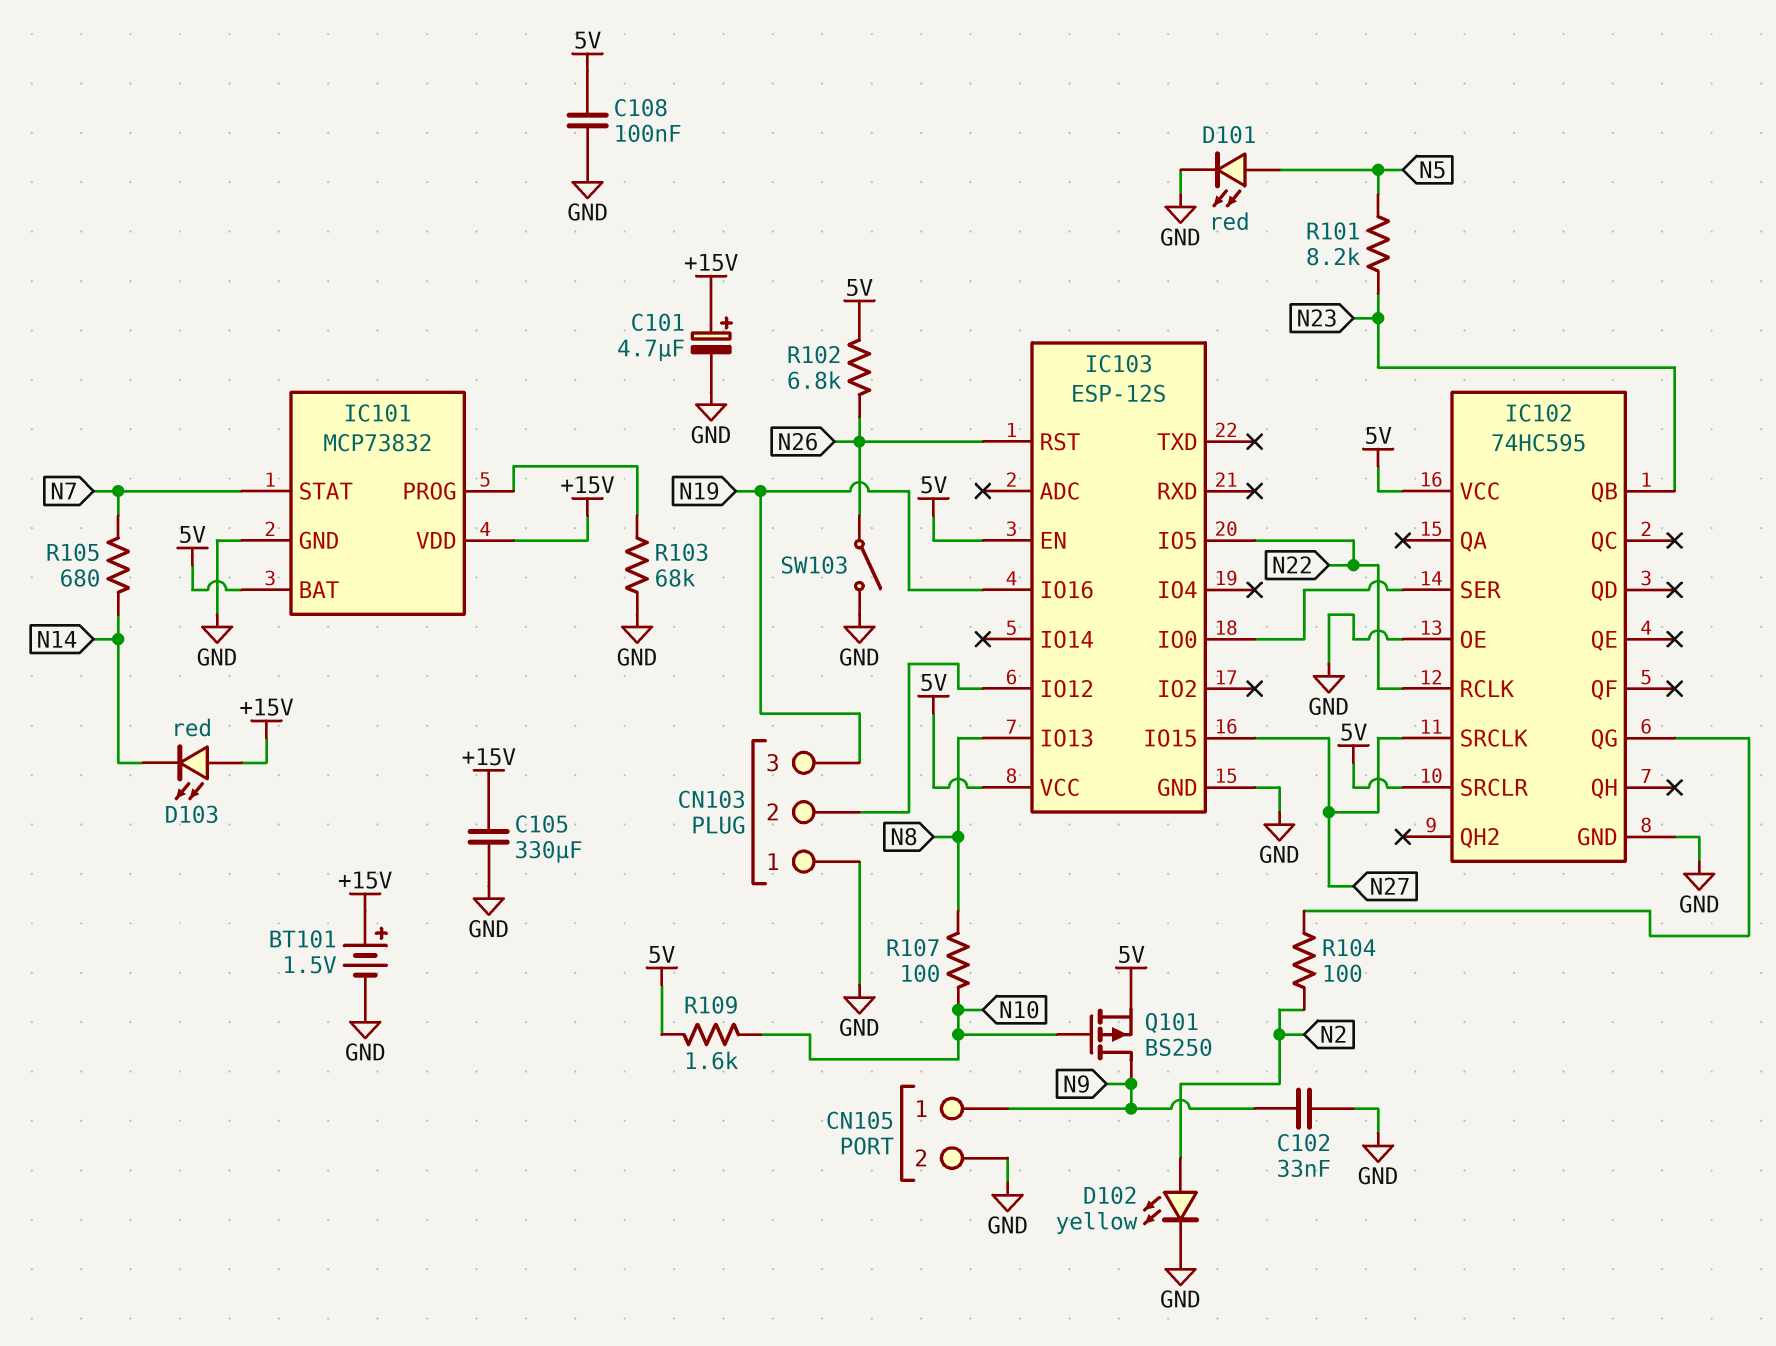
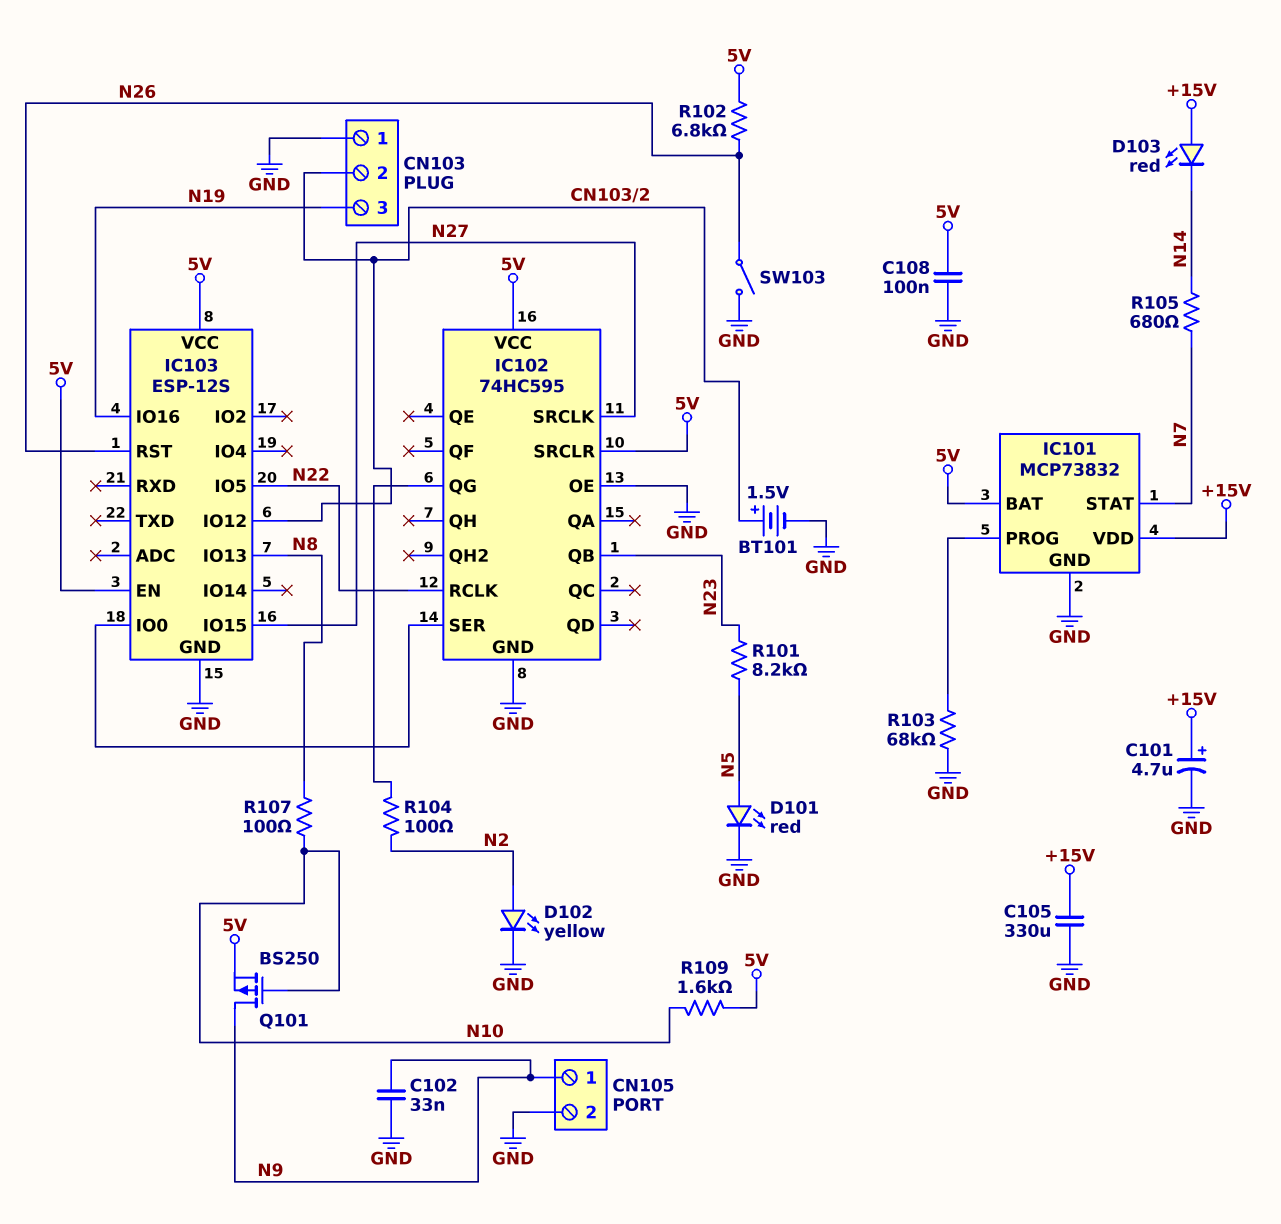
BT101: 1.5V (plus +15V, minus GND) -> 1.5V (plus CN103/2, minus GND)

